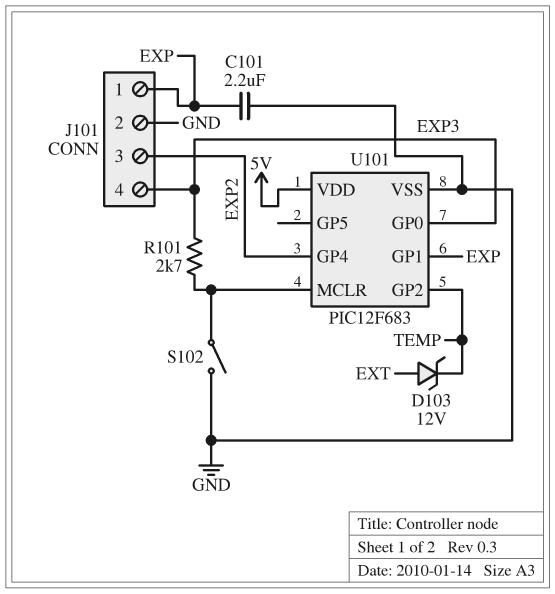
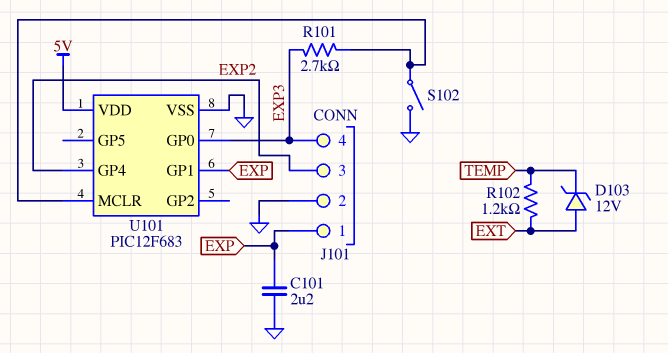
R102: none -> 1.2k (EXT, TEMP)
U101 pin GP2: TEMP -> none

